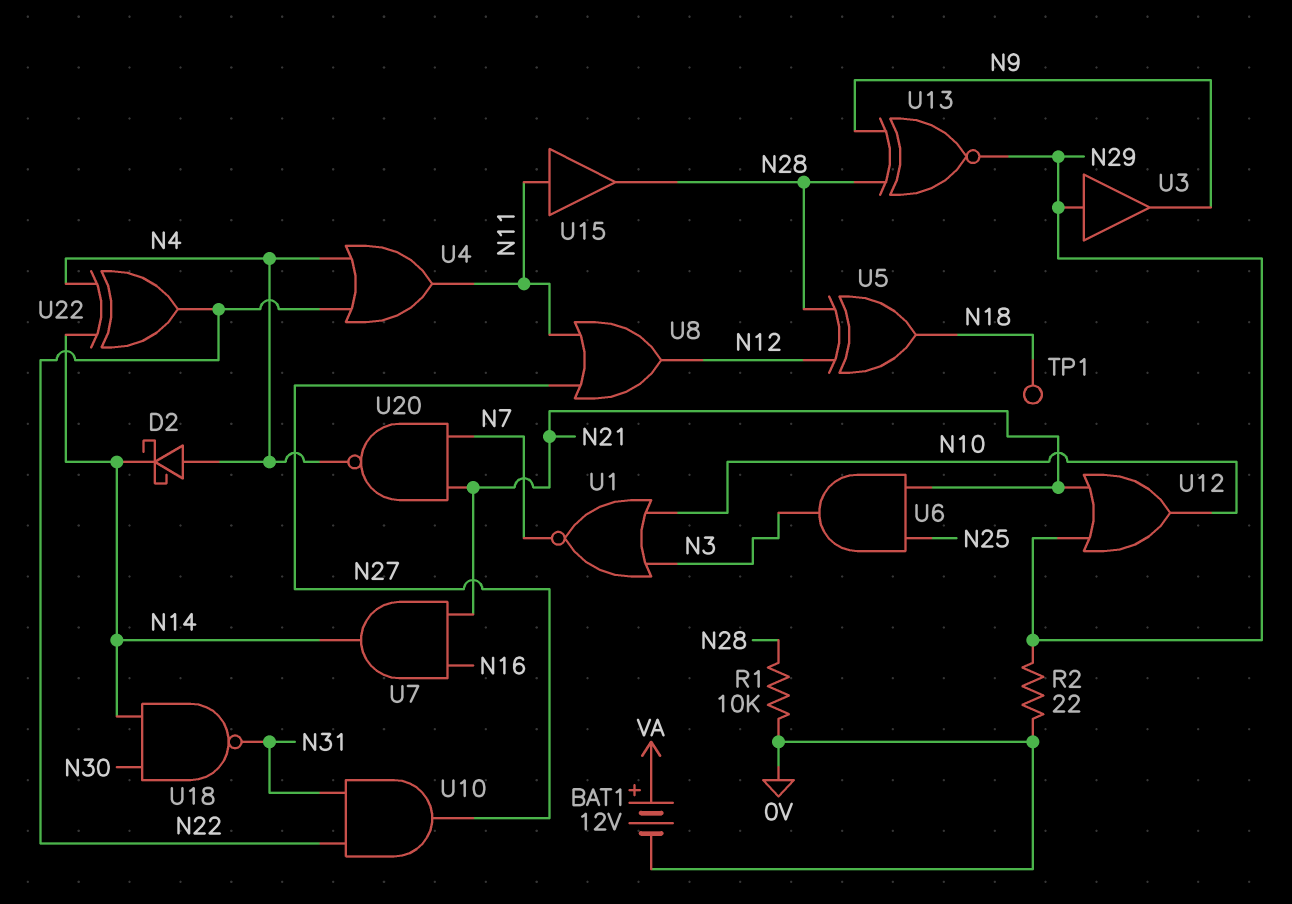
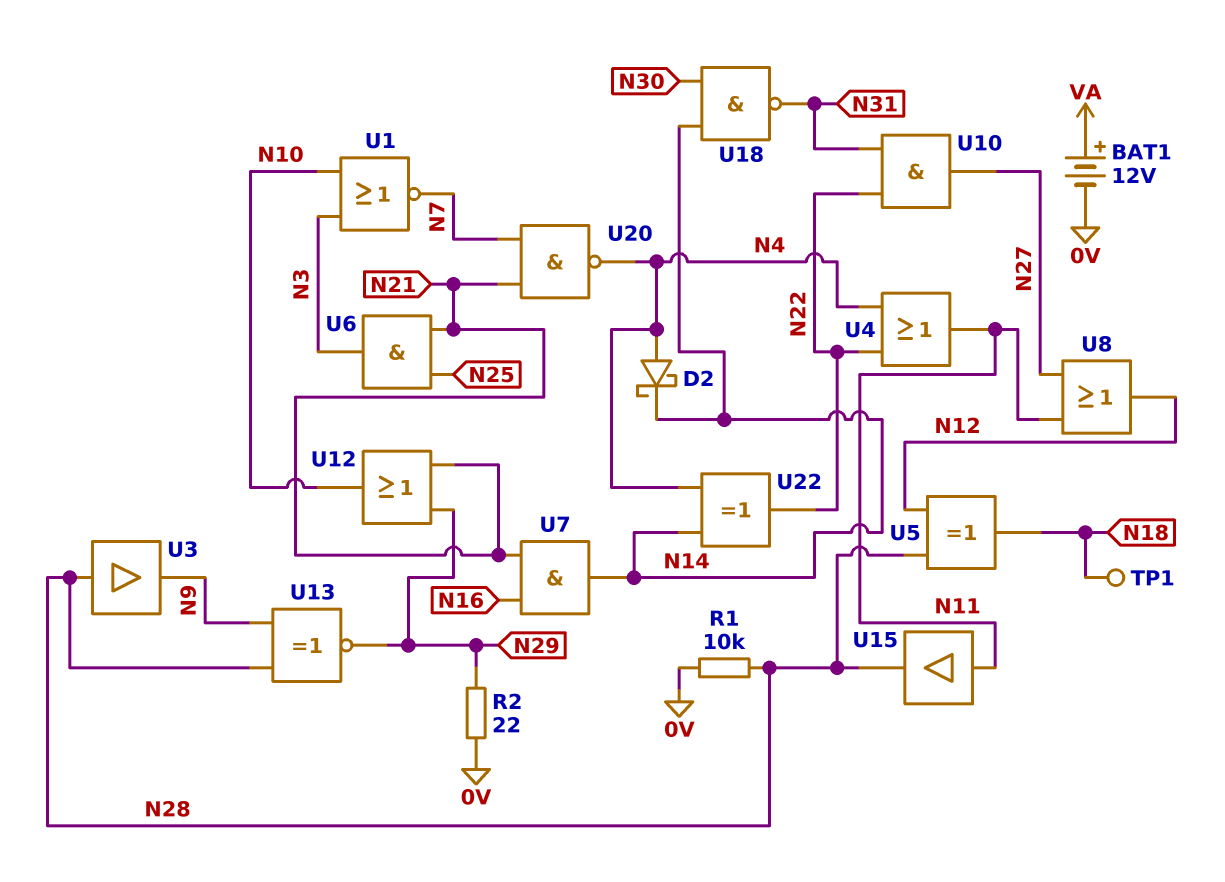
U3: buffer (in N29, out N9) -> buffer (in N28, out N9)

